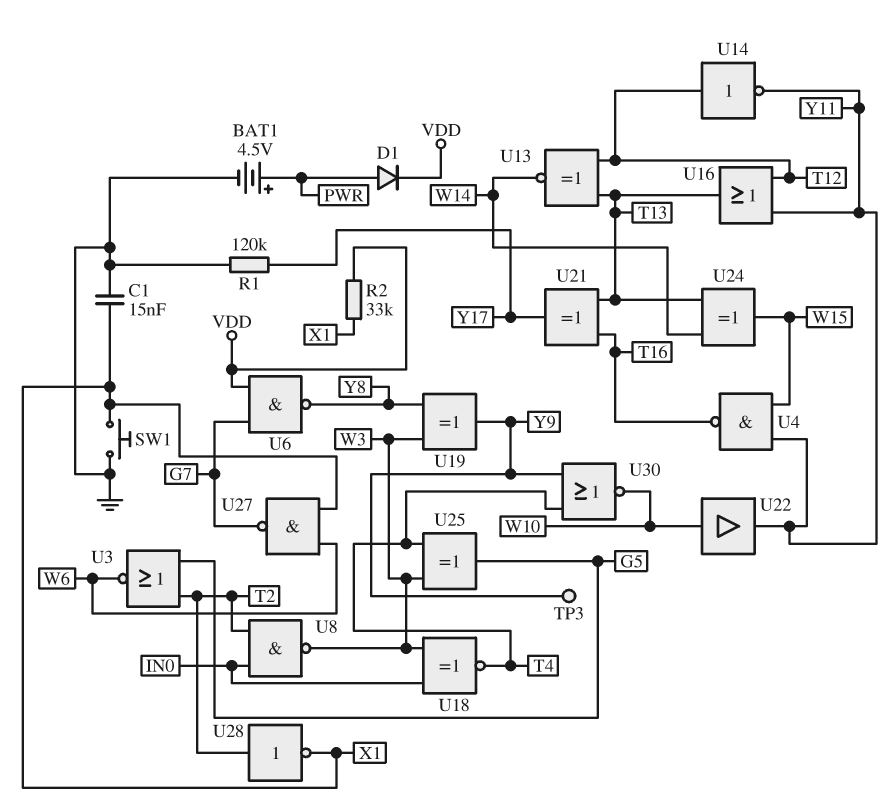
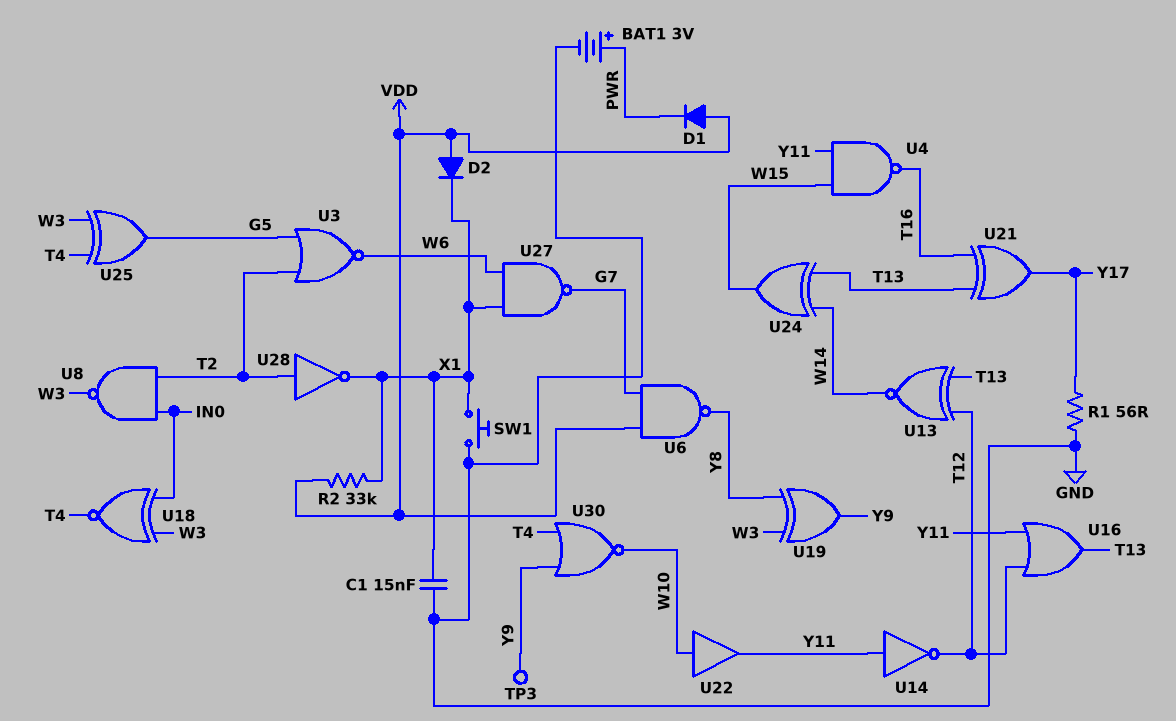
BAT1: 4.5V (plus PWR, minus GND) -> 3V (plus PWR, minus GND)
D1: diode (A PWR, K VDD) -> diode (A VDD, K PWR)
D2: none -> diode (A VDD, K X1)
R1: 120k (GND, Y17) -> 56 (GND, Y17)
U14: NOT (in T12, out Y11) -> NOT (in Y11, out T12)

